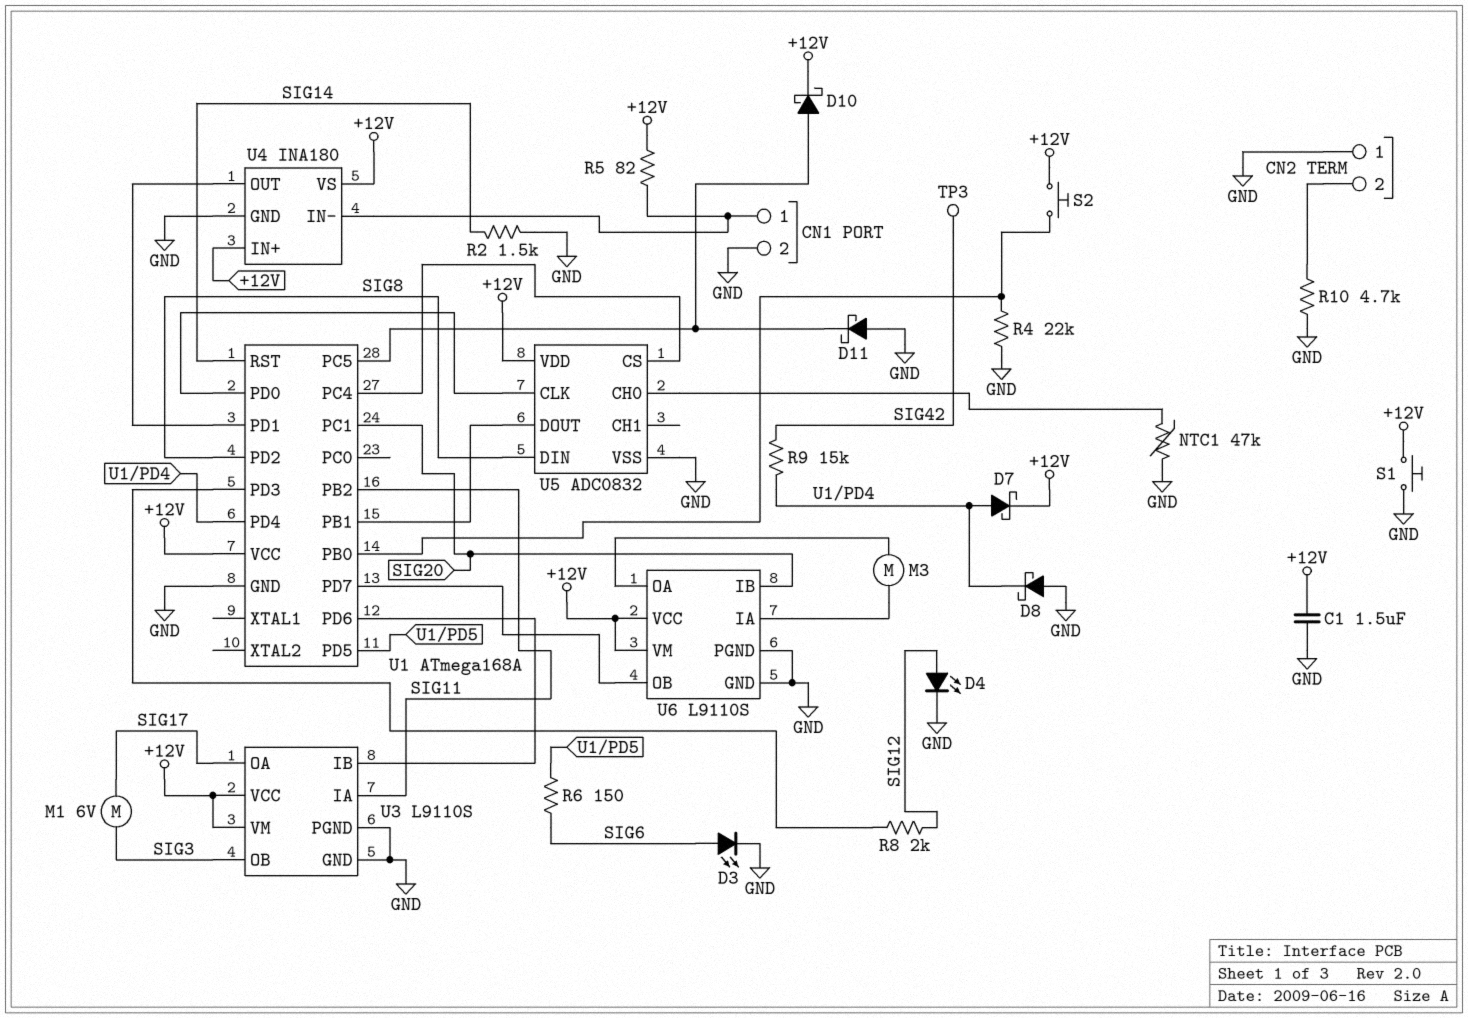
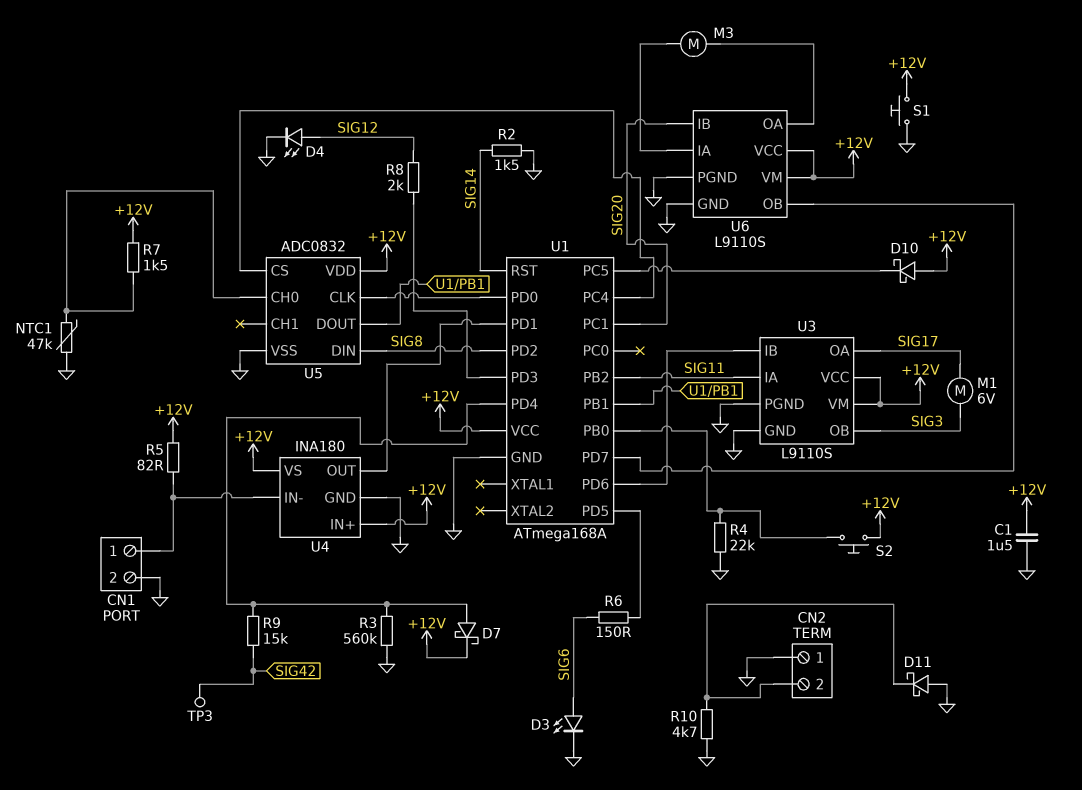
D8: schottky (A GND, K U1/PD4) -> none
D10: schottky (A U1/PC5, K +12V) -> schottky (A +12V, K U1/PC5)
D11: schottky (A GND, K U1/PC5) -> schottky (A GND, K CN2/2)
R3: none -> 560k (GND, U1/PD4)
R7: none -> 1.5k (+12V, U5/CH0)

